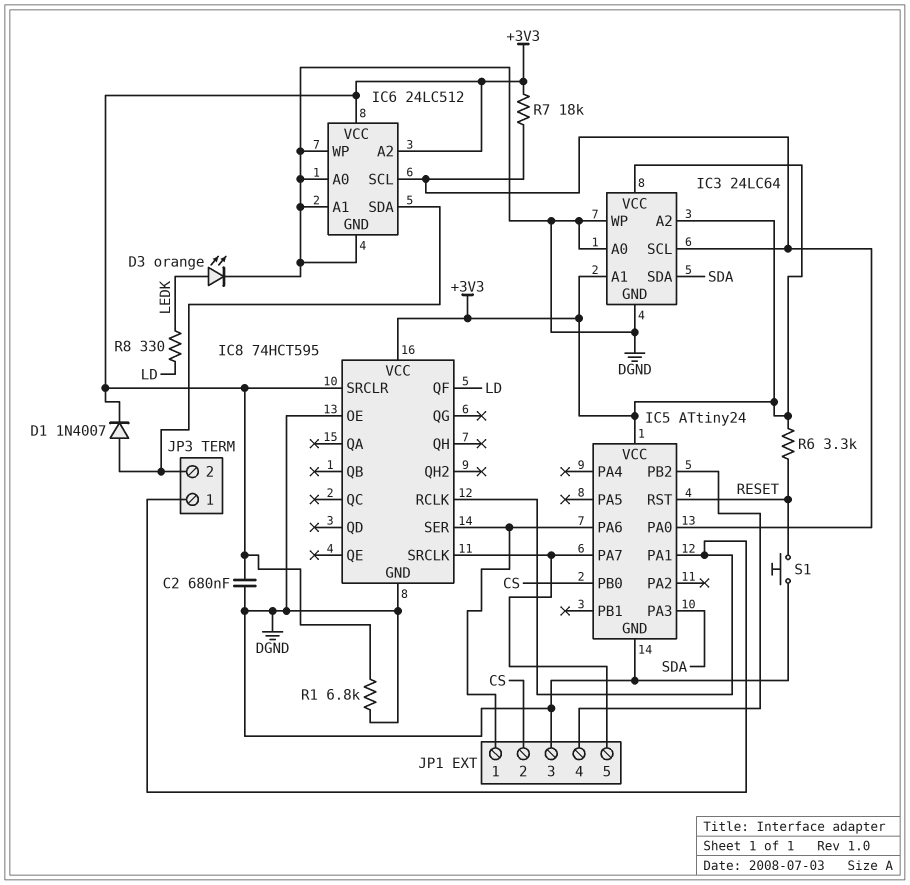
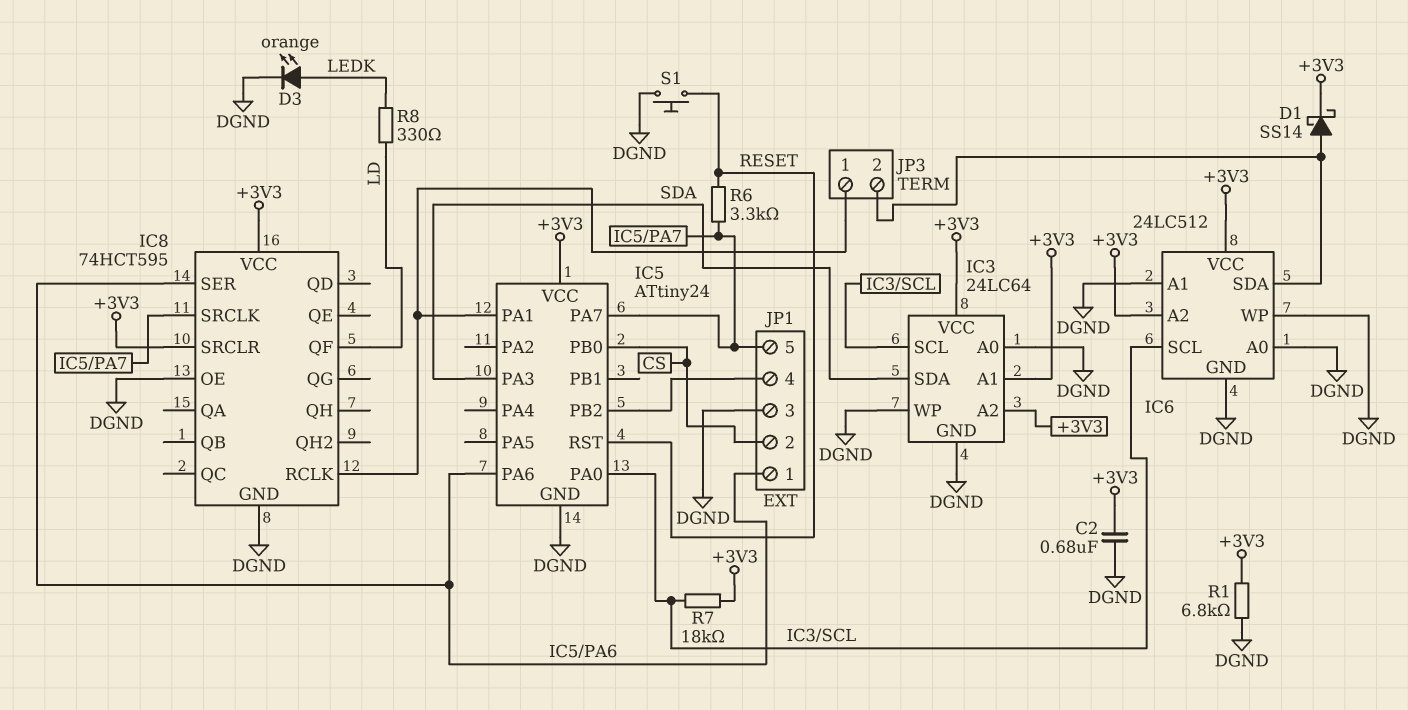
D1: diode 1N4007 (A IC6/SDA, K +3V3) -> schottky SS14 (A IC6/SDA, K +3V3)
R6: 3.3k (+3V3, RESET) -> 3.3k (IC5/PA7, RESET)

